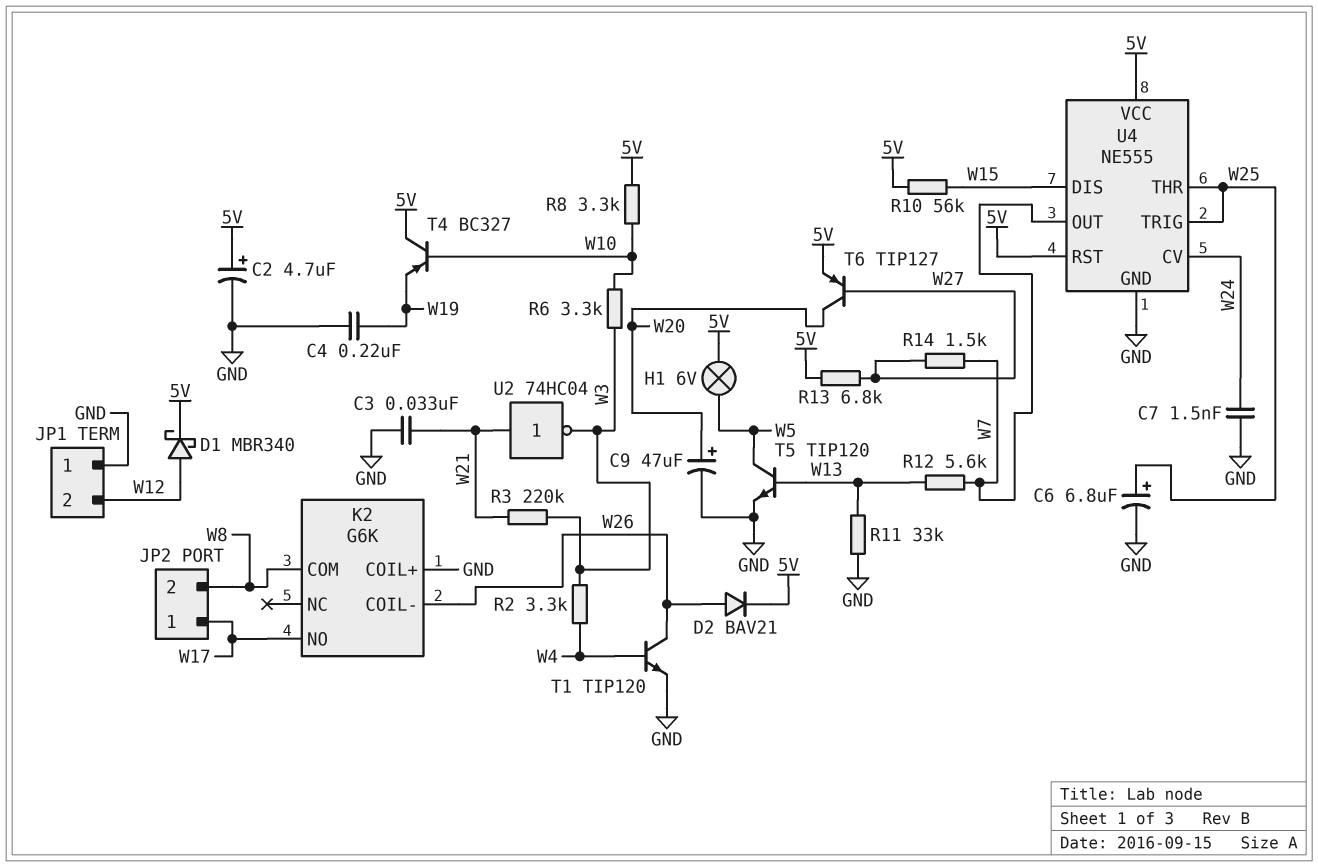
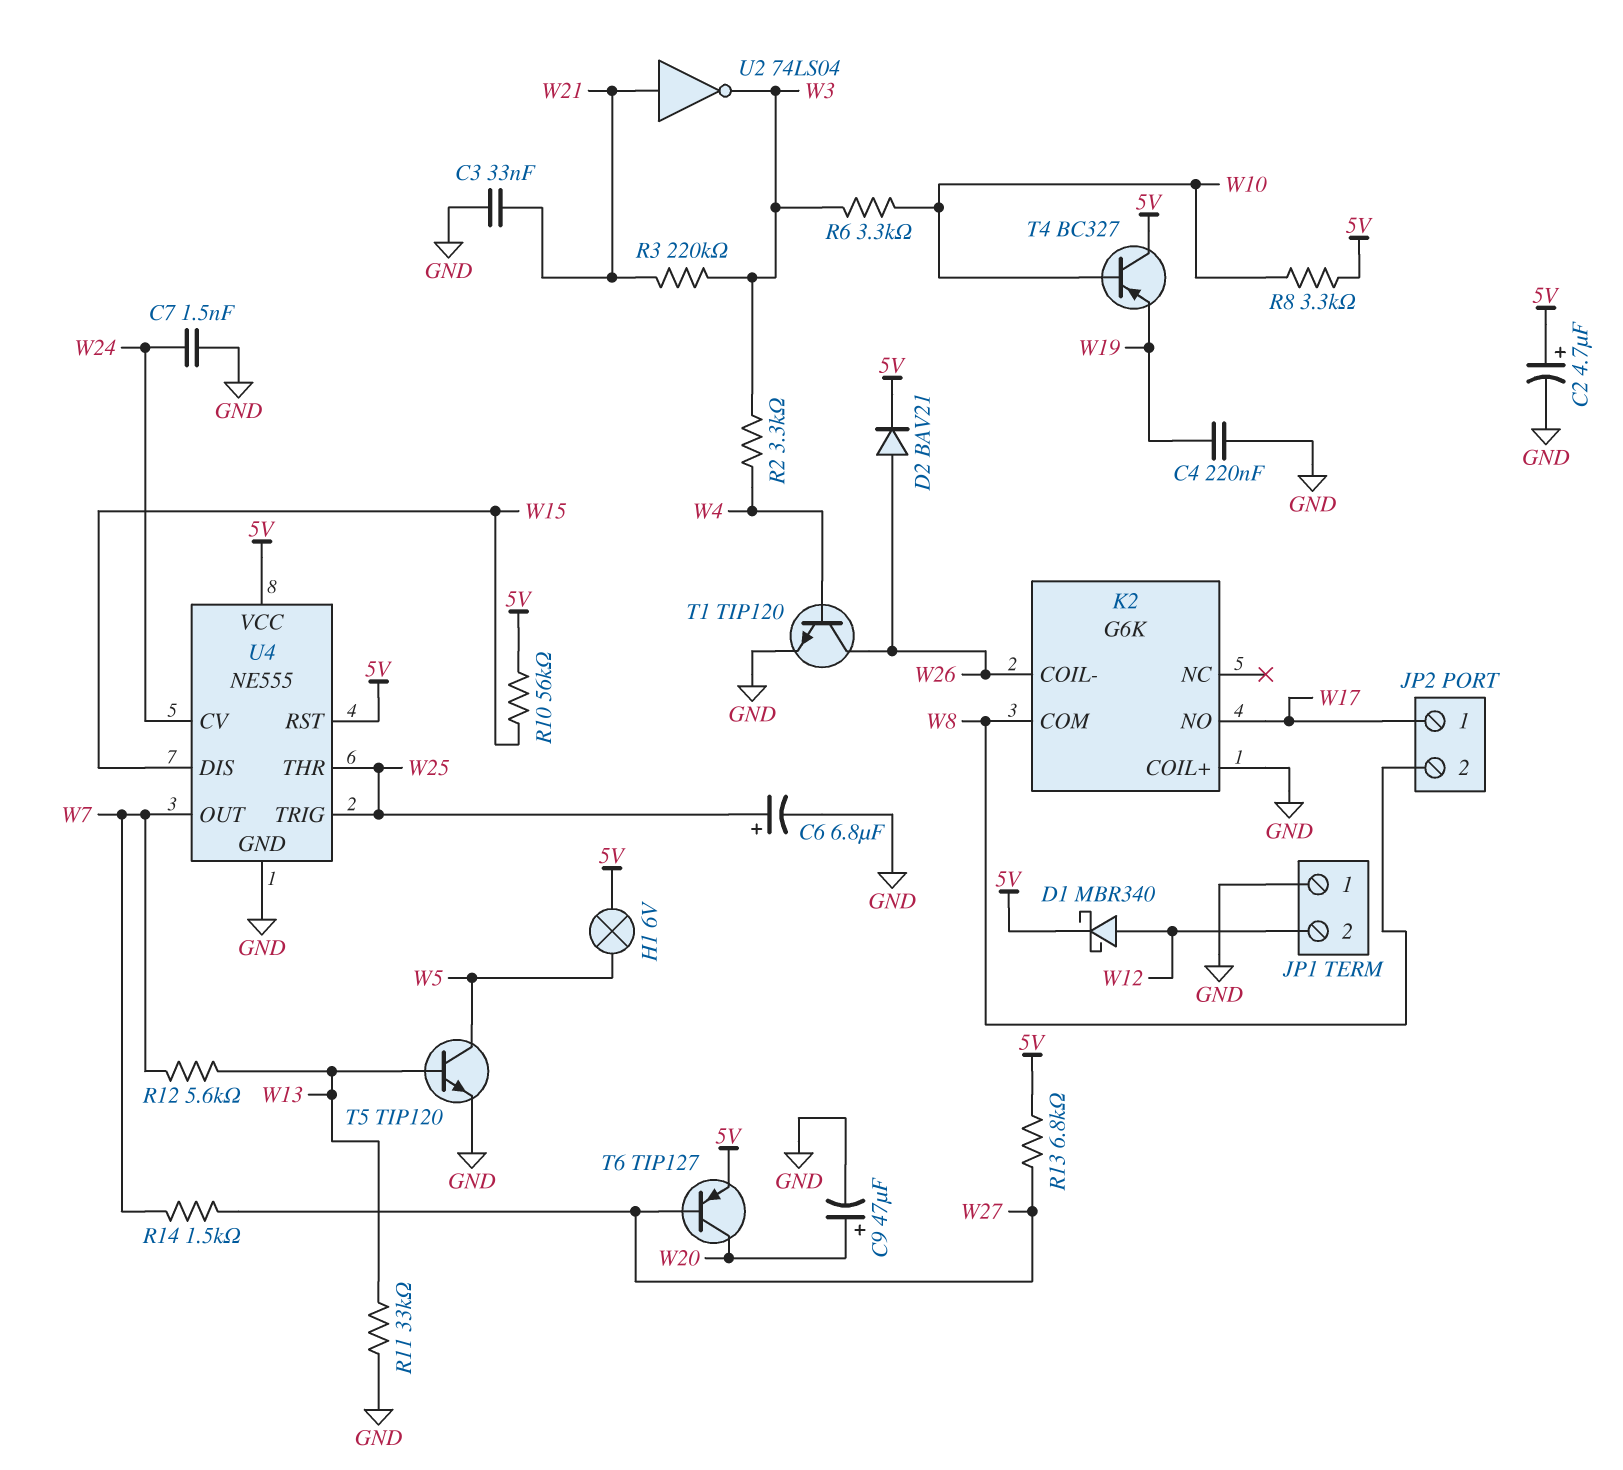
U2: NOT 74HC04 (in W21, out W3) -> NOT 74LS04 (in W21, out W3)

